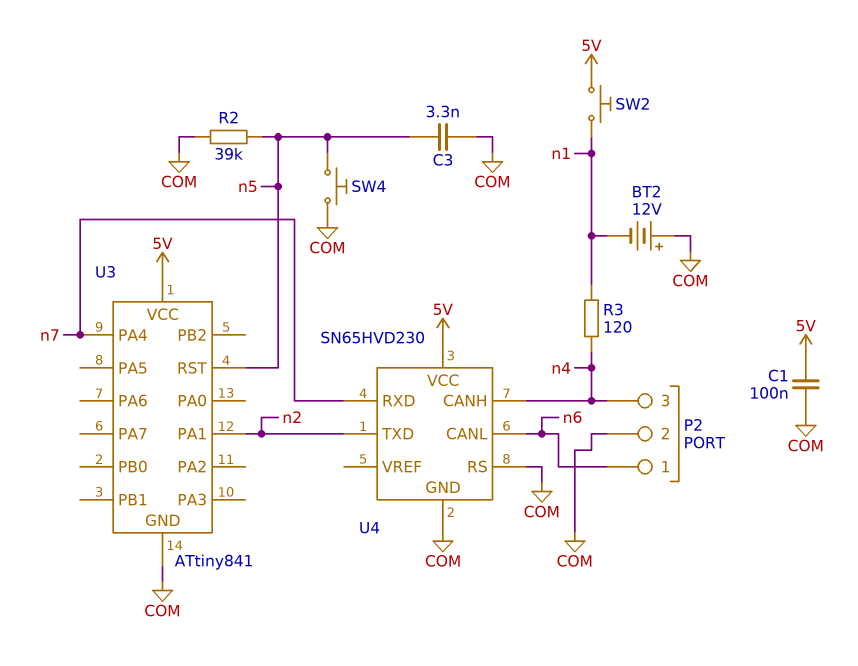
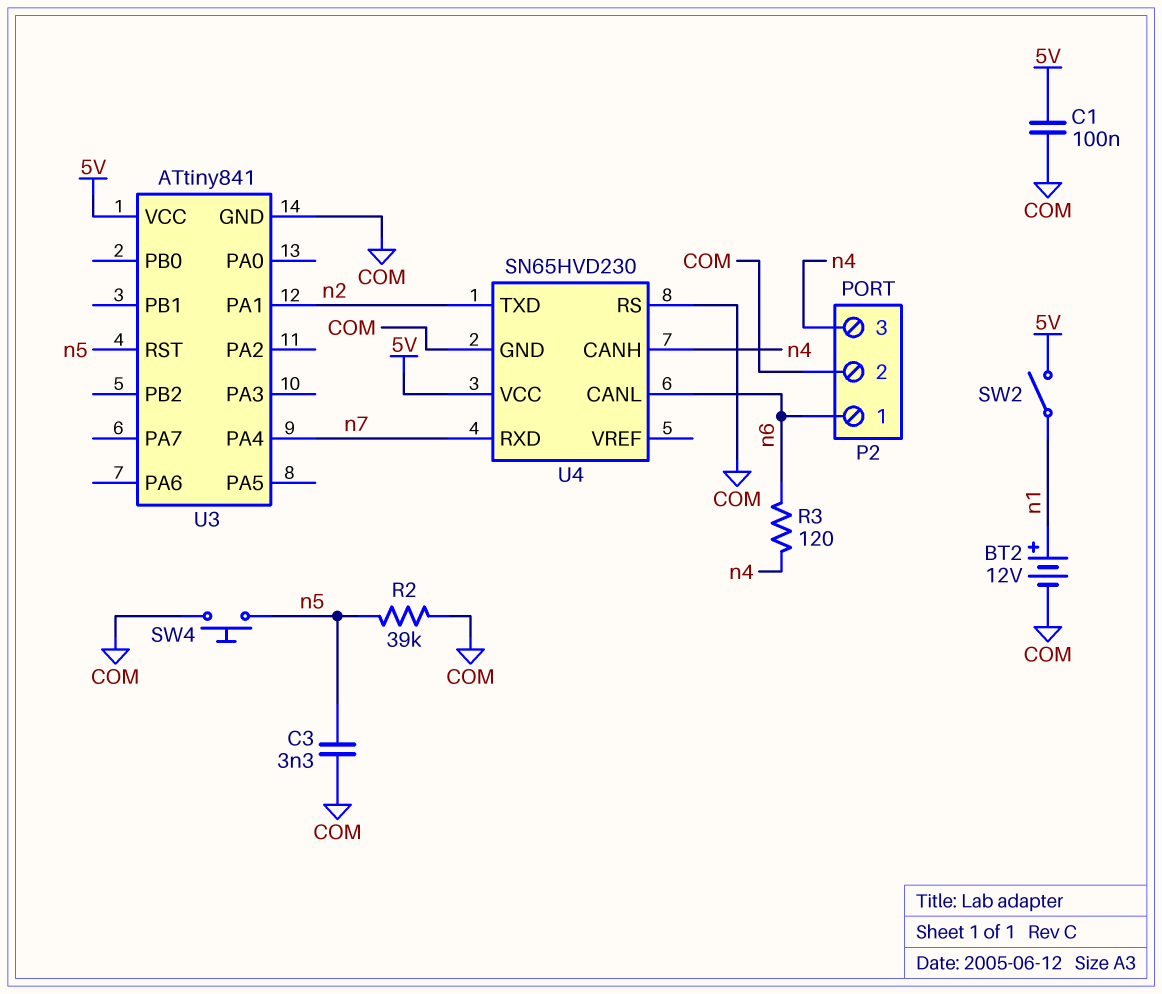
BT2: 12V (plus COM, minus n1) -> 12V (plus n1, minus COM)
R3: 120 (n1, n4) -> 120 (n4, n6)
SW2: button (5V, n1) -> switch (5V, n1)

